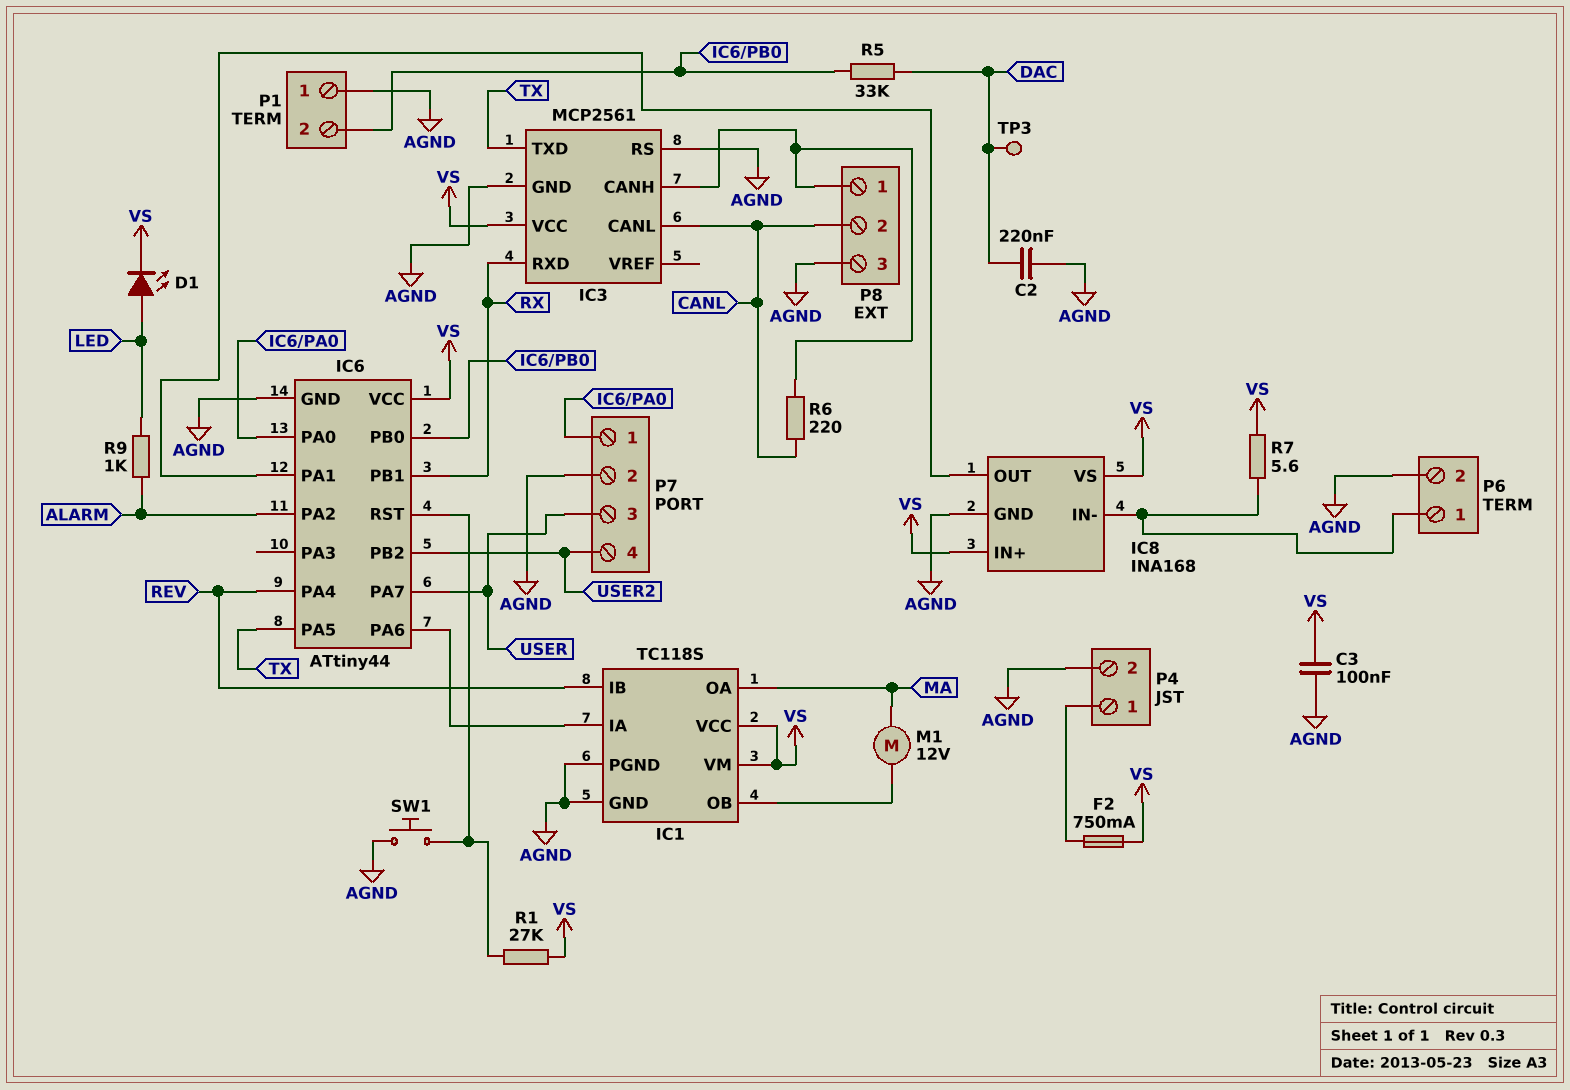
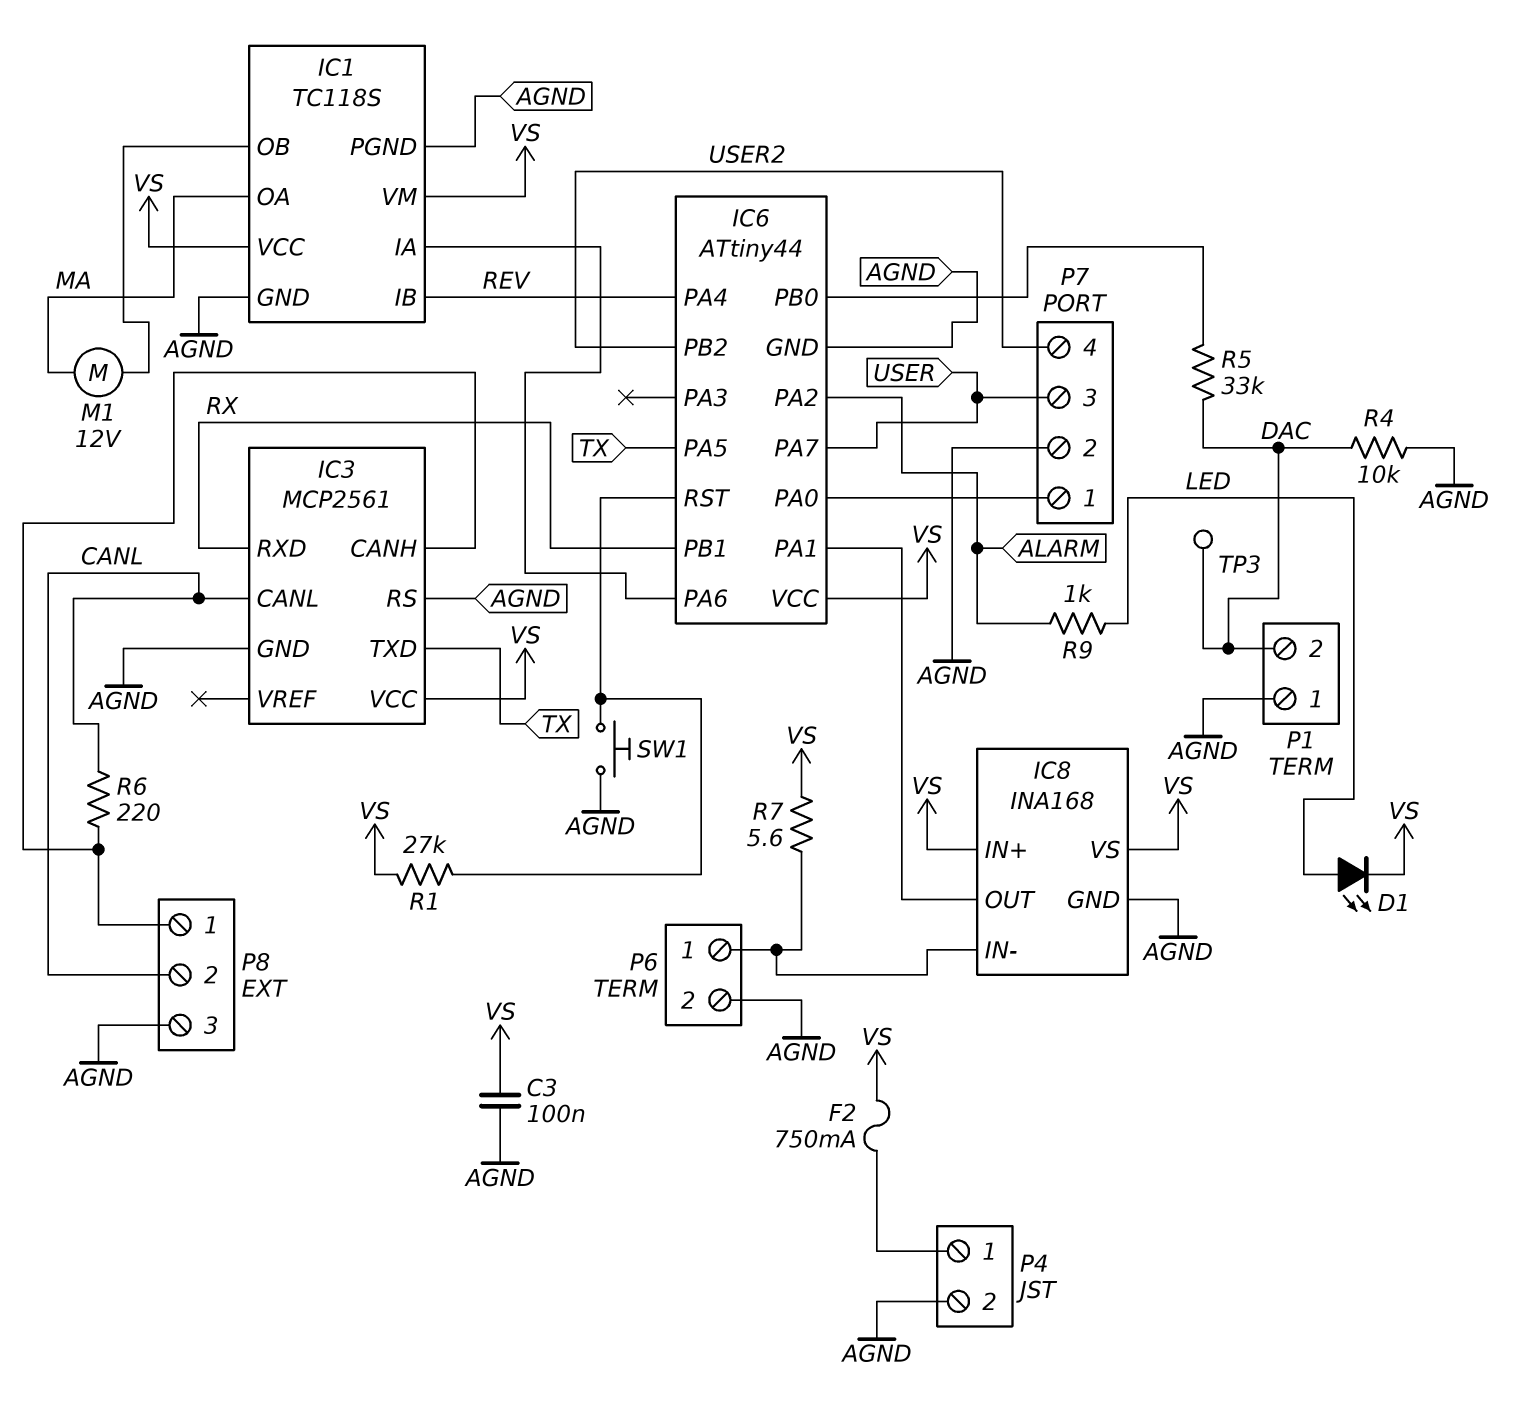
C2: 220nF (AGND, DAC) -> none
P1 pin 2: IC6/PB0 -> DAC
R4: none -> 10k (AGND, DAC)

